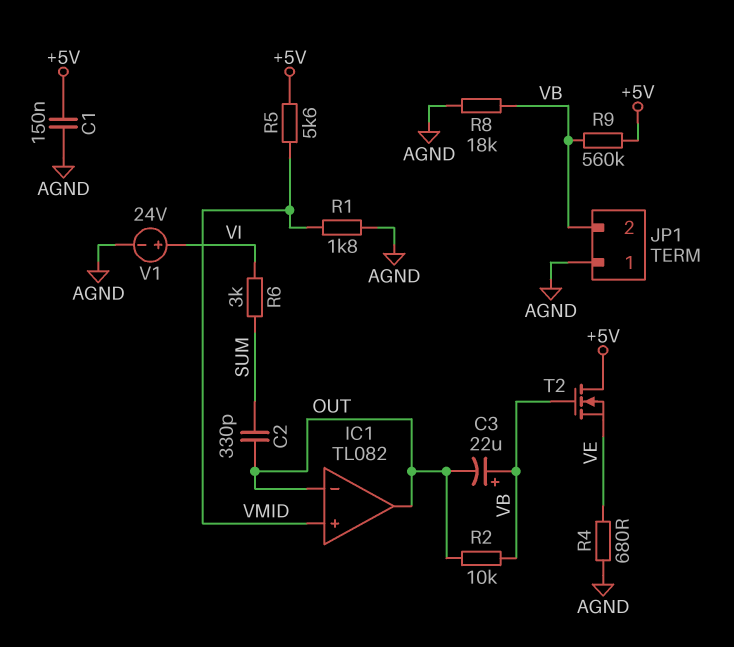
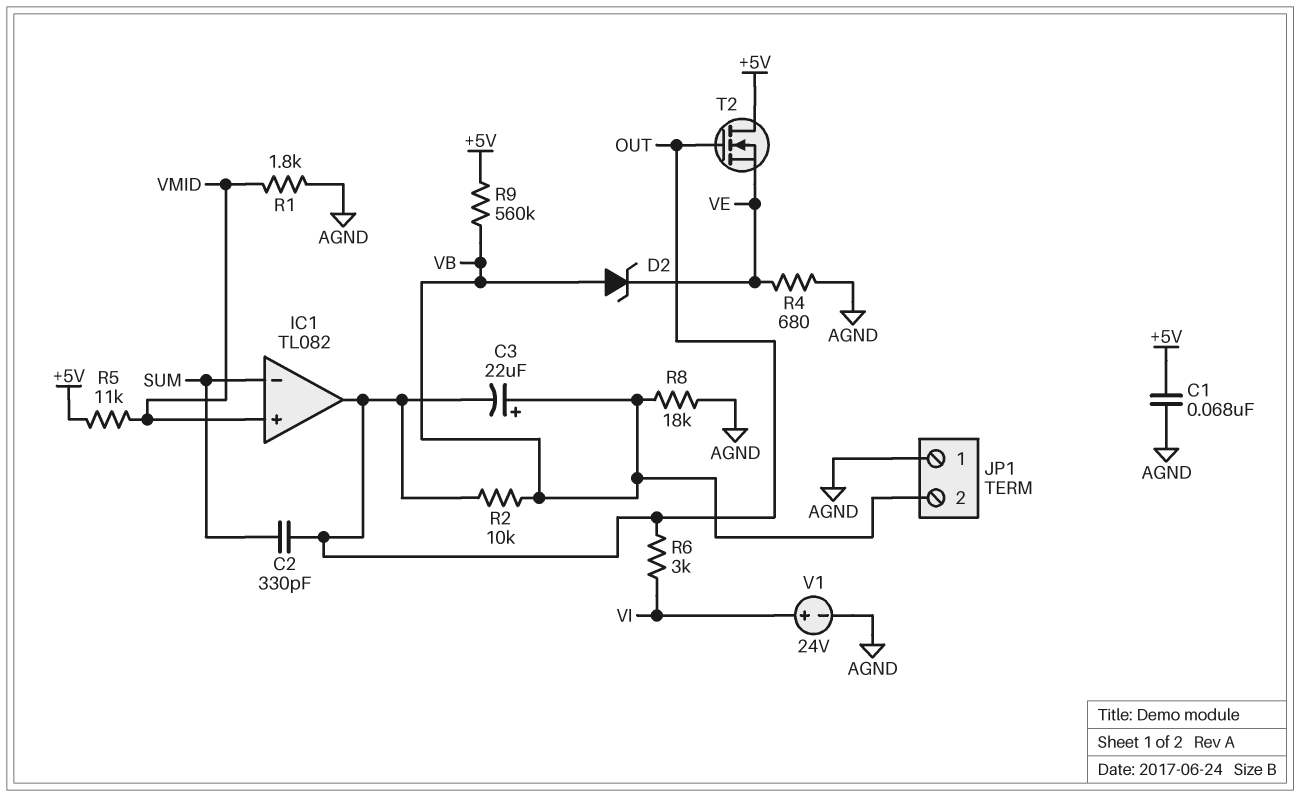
C1: 150nF (+5V, AGND) -> 68nF (+5V, AGND)
D2: none -> zener (A VB, K VE)
IC1 pin in-: OUT -> SUM
R5: 5.6k (+5V, VMID) -> 11k (+5V, VMID)
R6: 3k (SUM, VI) -> 3k (OUT, VI)
T2: NMOS (G VB, D +5V, S VE) -> NMOS (G OUT, D +5V, S VE)

